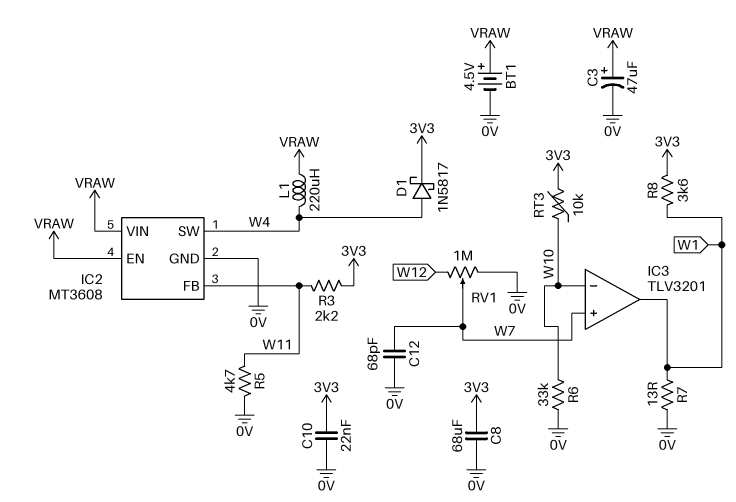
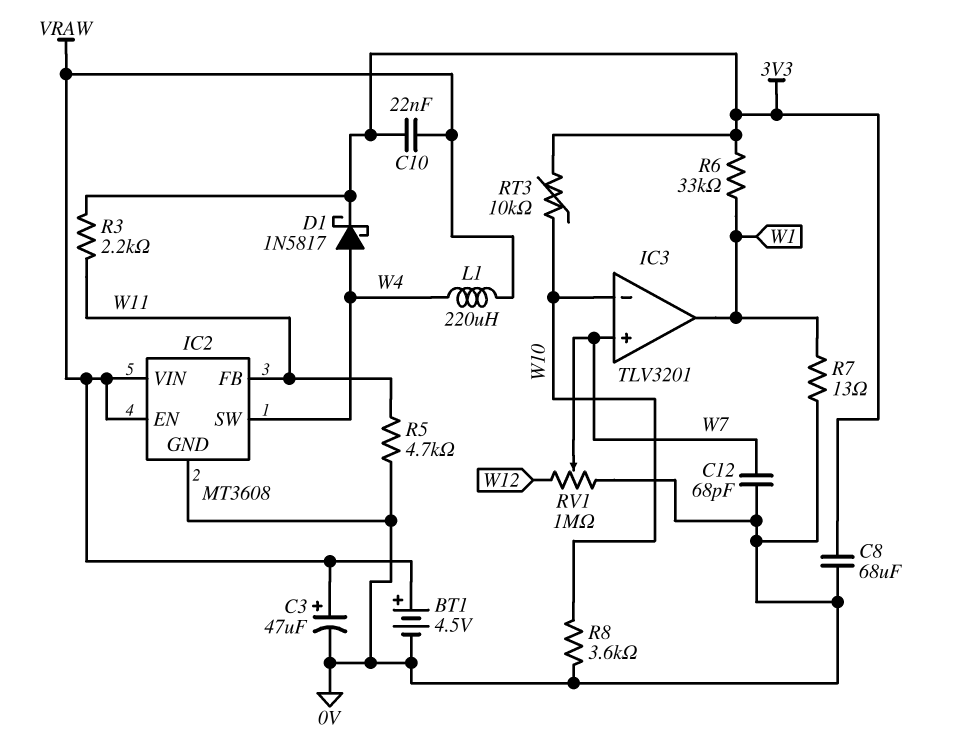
C10: 22nF (0V, 3V3) -> 22nF (3V3, VRAW)
R6: 33k (0V, W10) -> 33k (3V3, W1)
R8: 3.6k (3V3, W1) -> 3.6k (0V, W10)

